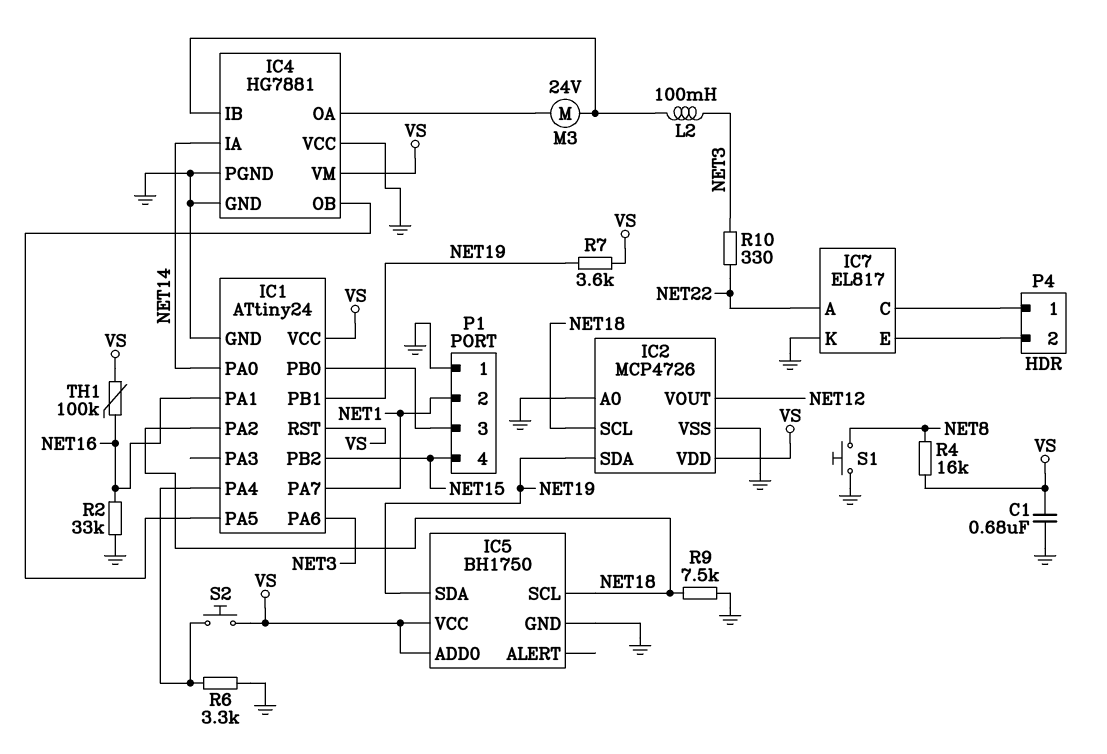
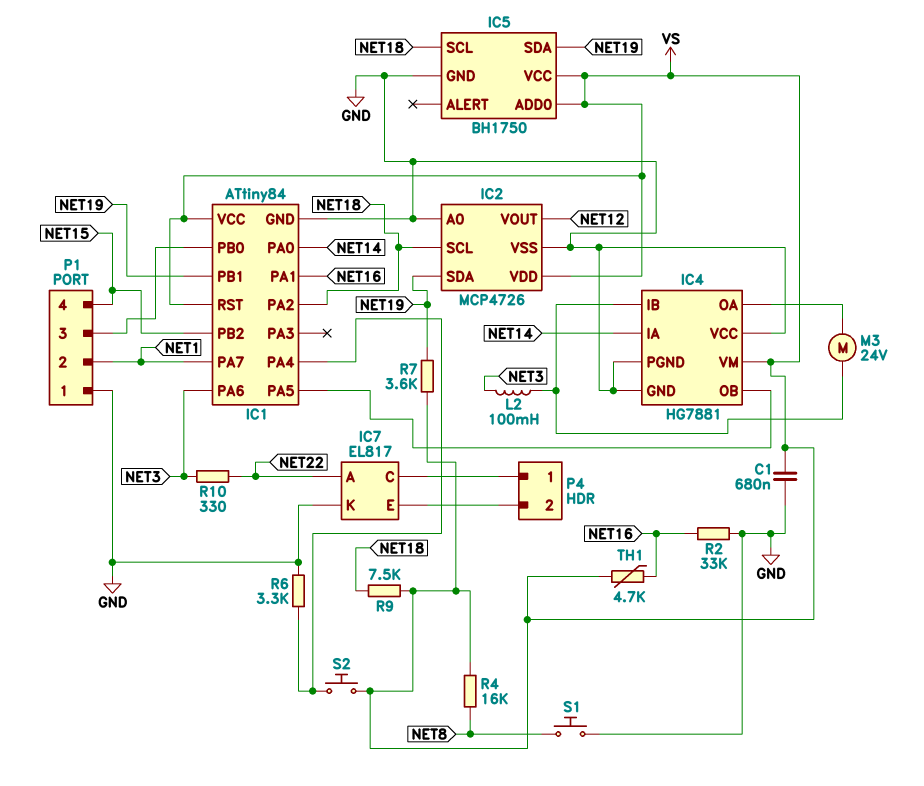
IC1: ATtiny24 -> ATtiny84
R9: 7.5k (GND, NET18) -> 7.5k (NET18, VS)
TH1: 100k (NET16, VS) -> 4.7k (NET16, VS)

